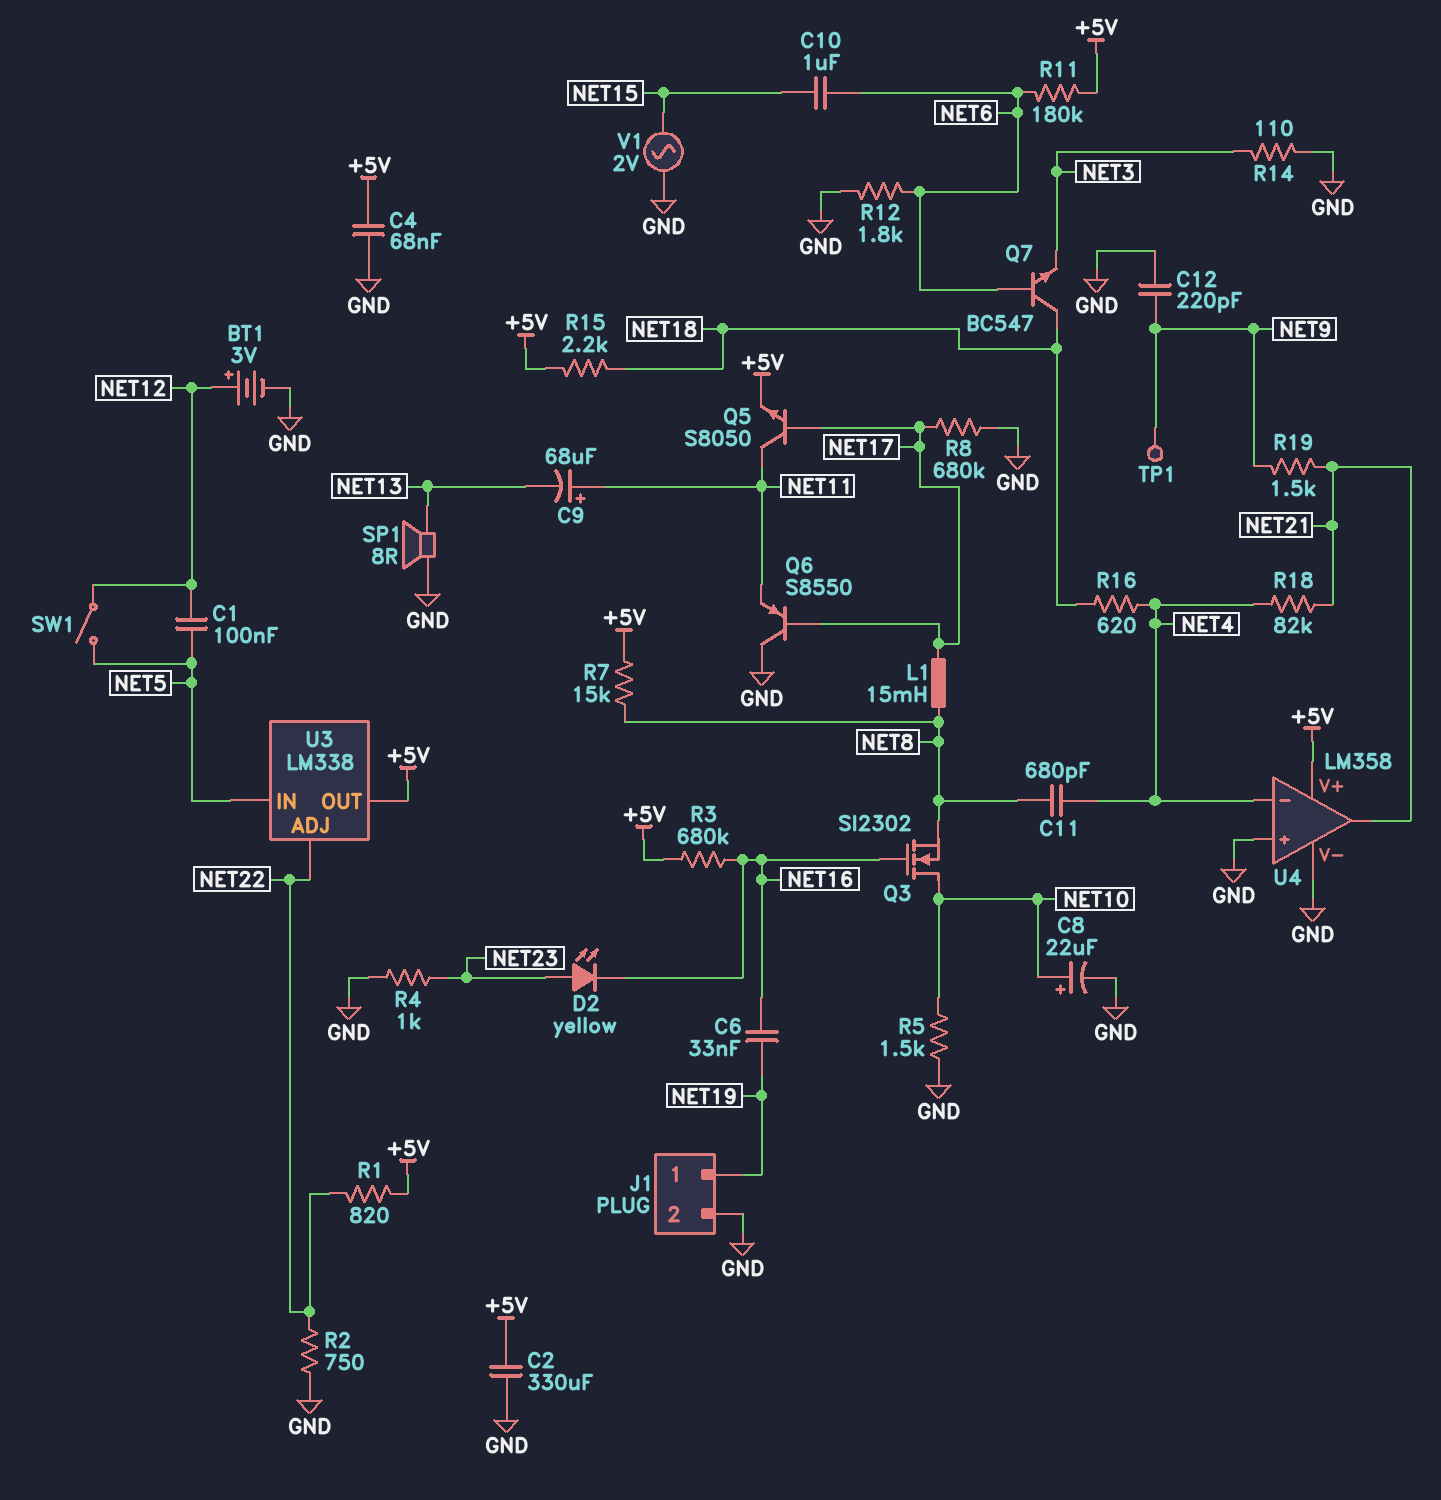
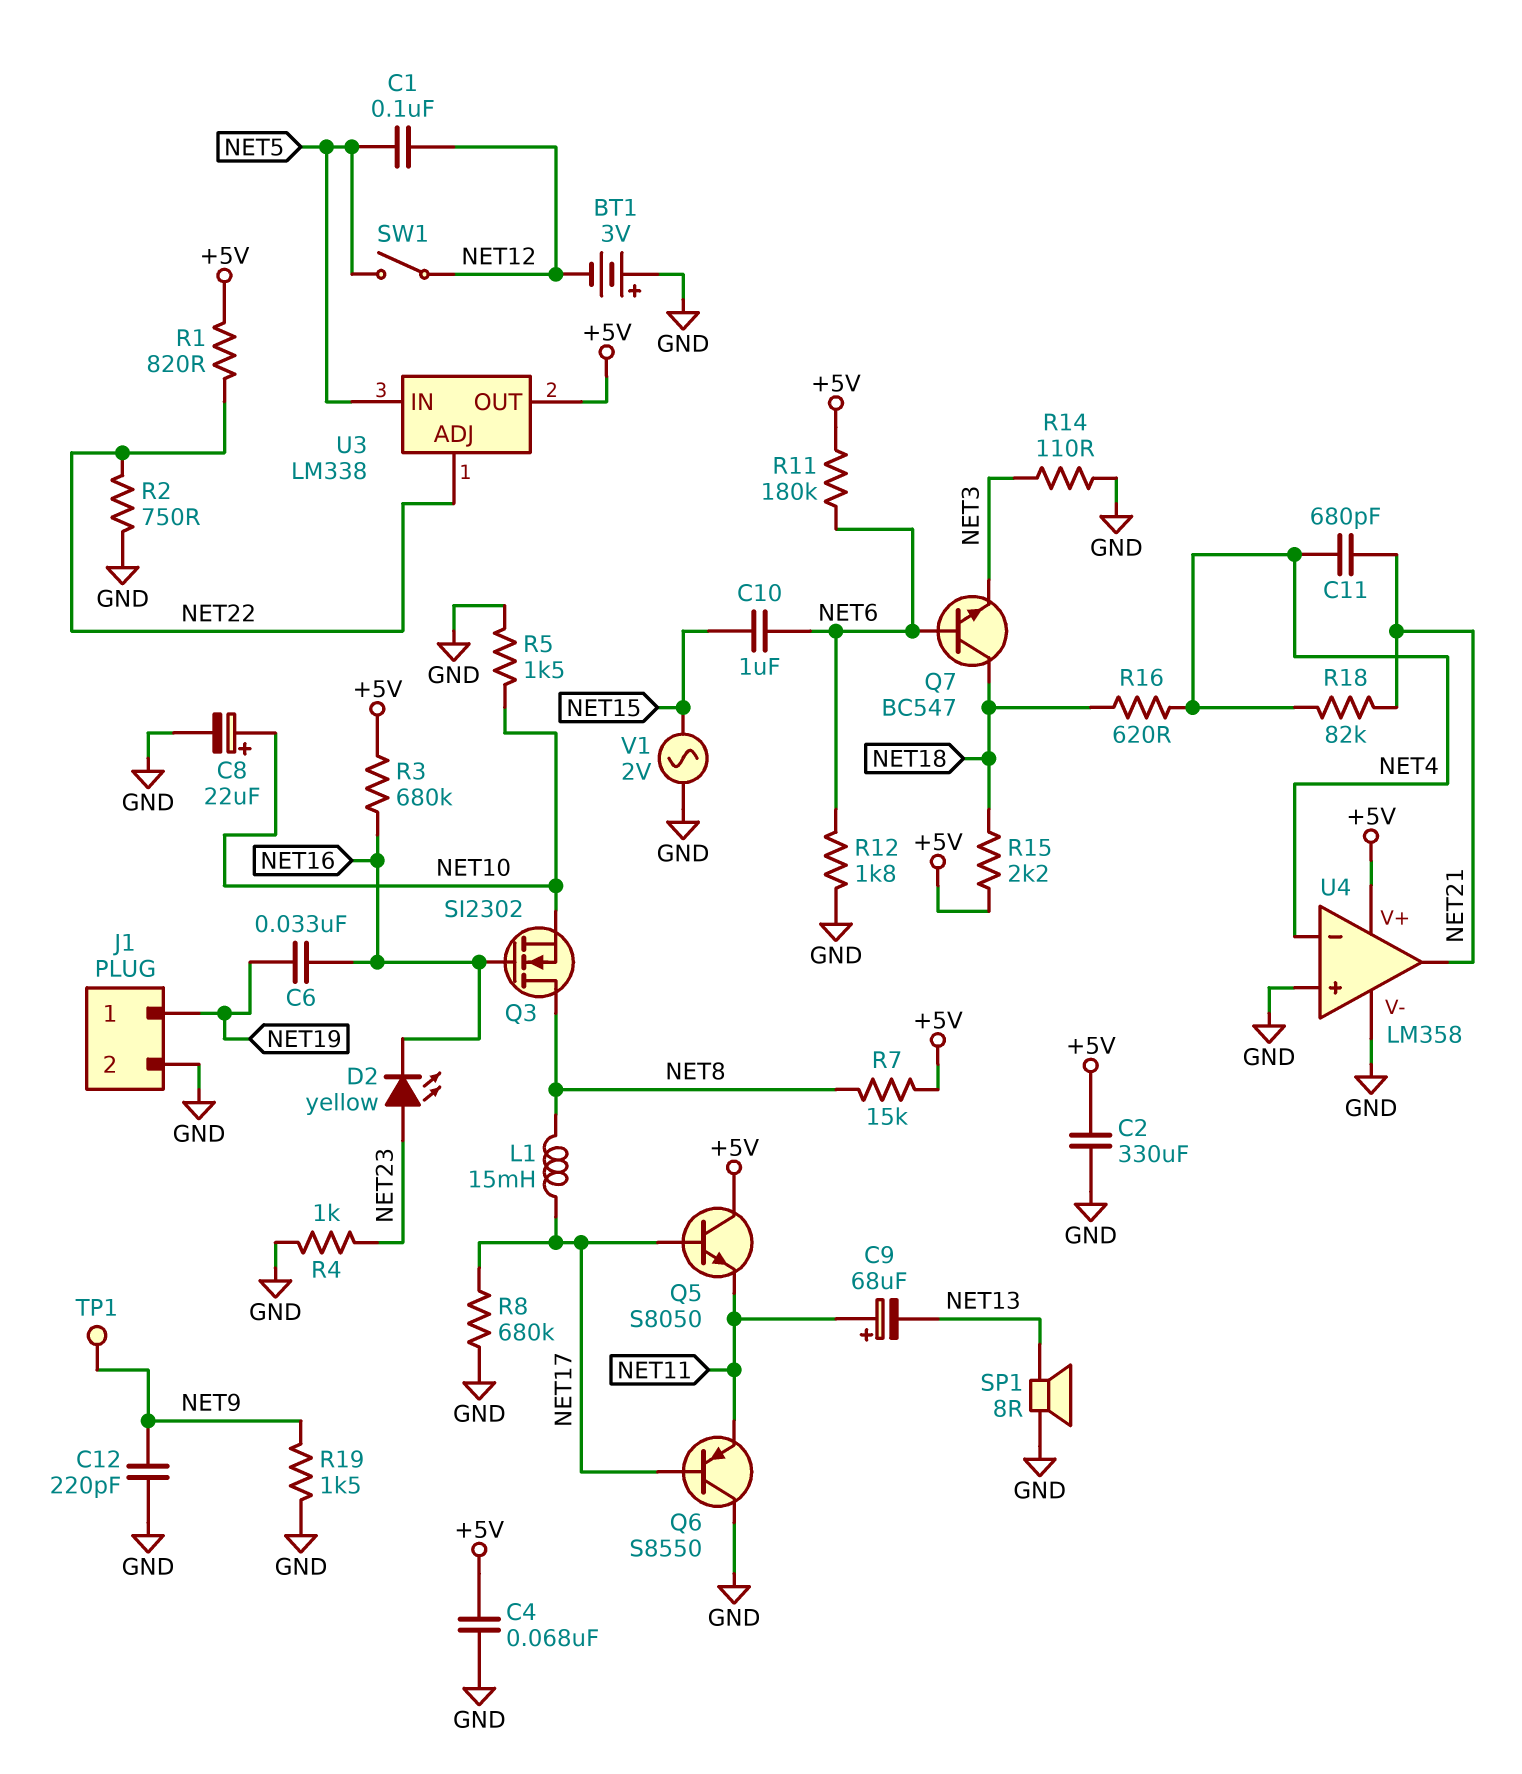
BT1: 3V (plus NET12, minus GND) -> 3V (plus GND, minus NET12)
C11: 680pF (NET4, NET8) -> 680pF (NET4, NET21)
Q3: NMOS SI2302 (G NET16, D NET10, S NET8) -> NMOS SI2302 (G NET16, D NET8, S NET10)
Q5: NPN S8050 (B NET17, C NET11, E +5V) -> NPN S8050 (B NET17, C +5V, E NET11)
R19: 1.5k (NET9, NET21) -> 1.5k (GND, NET9)

